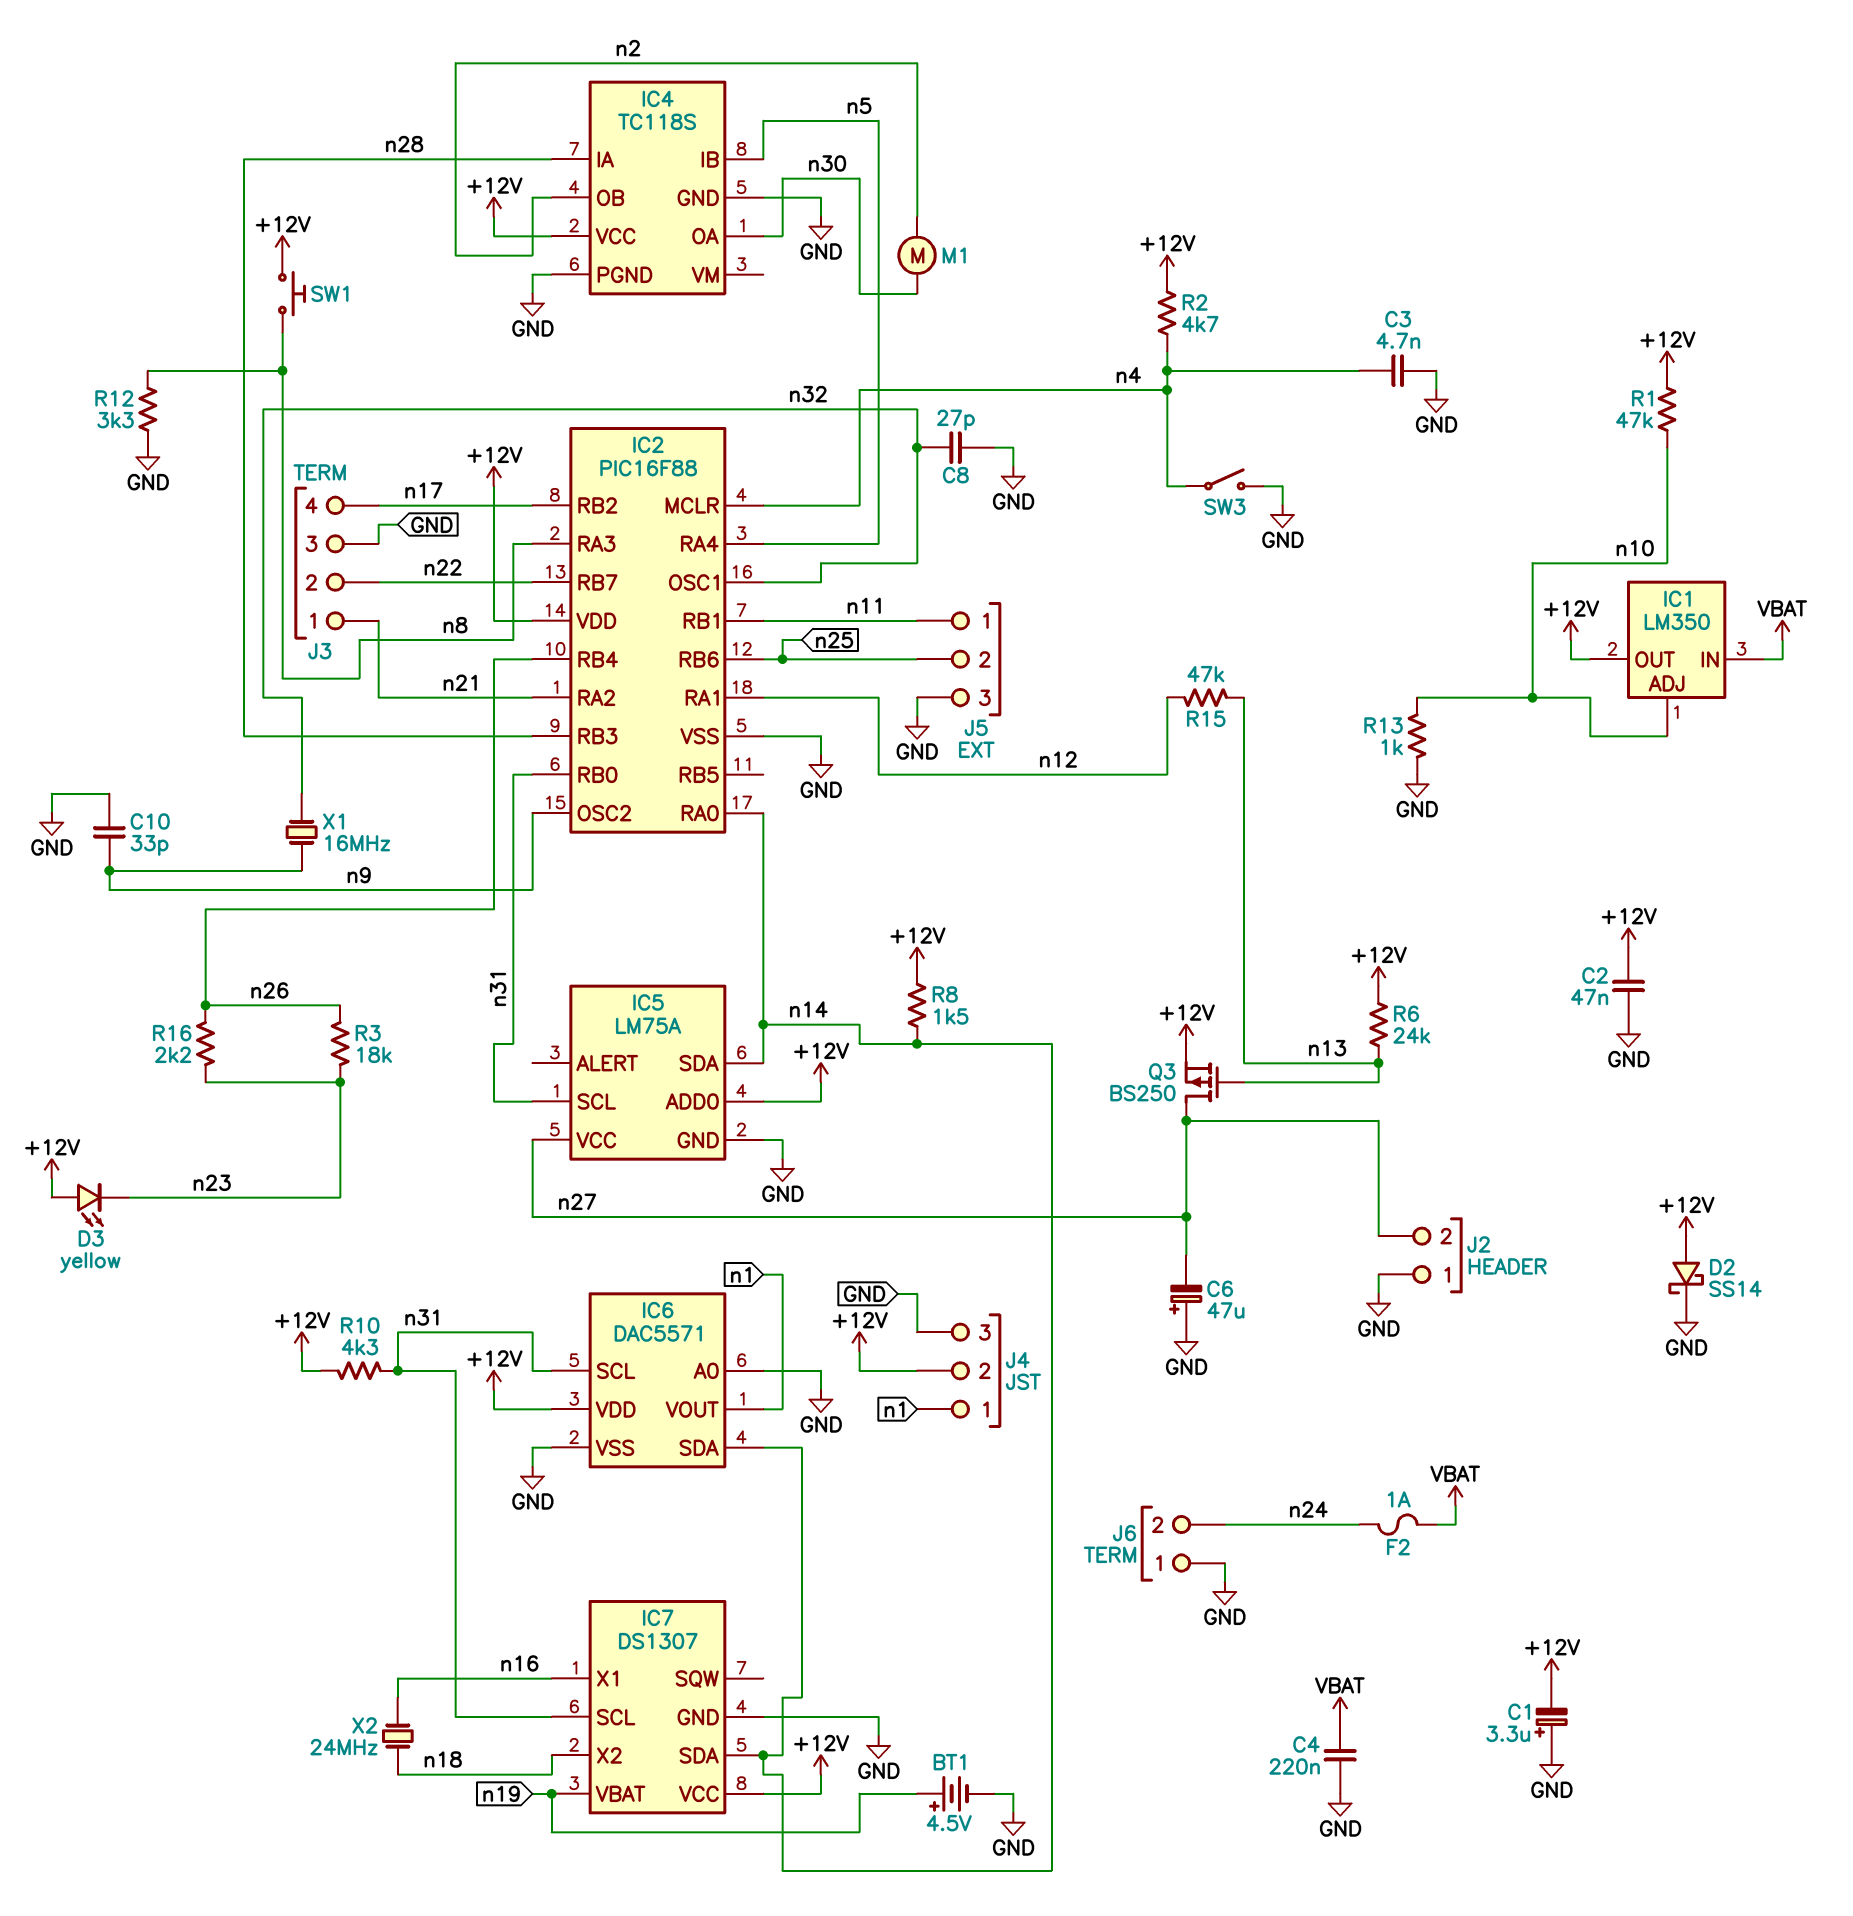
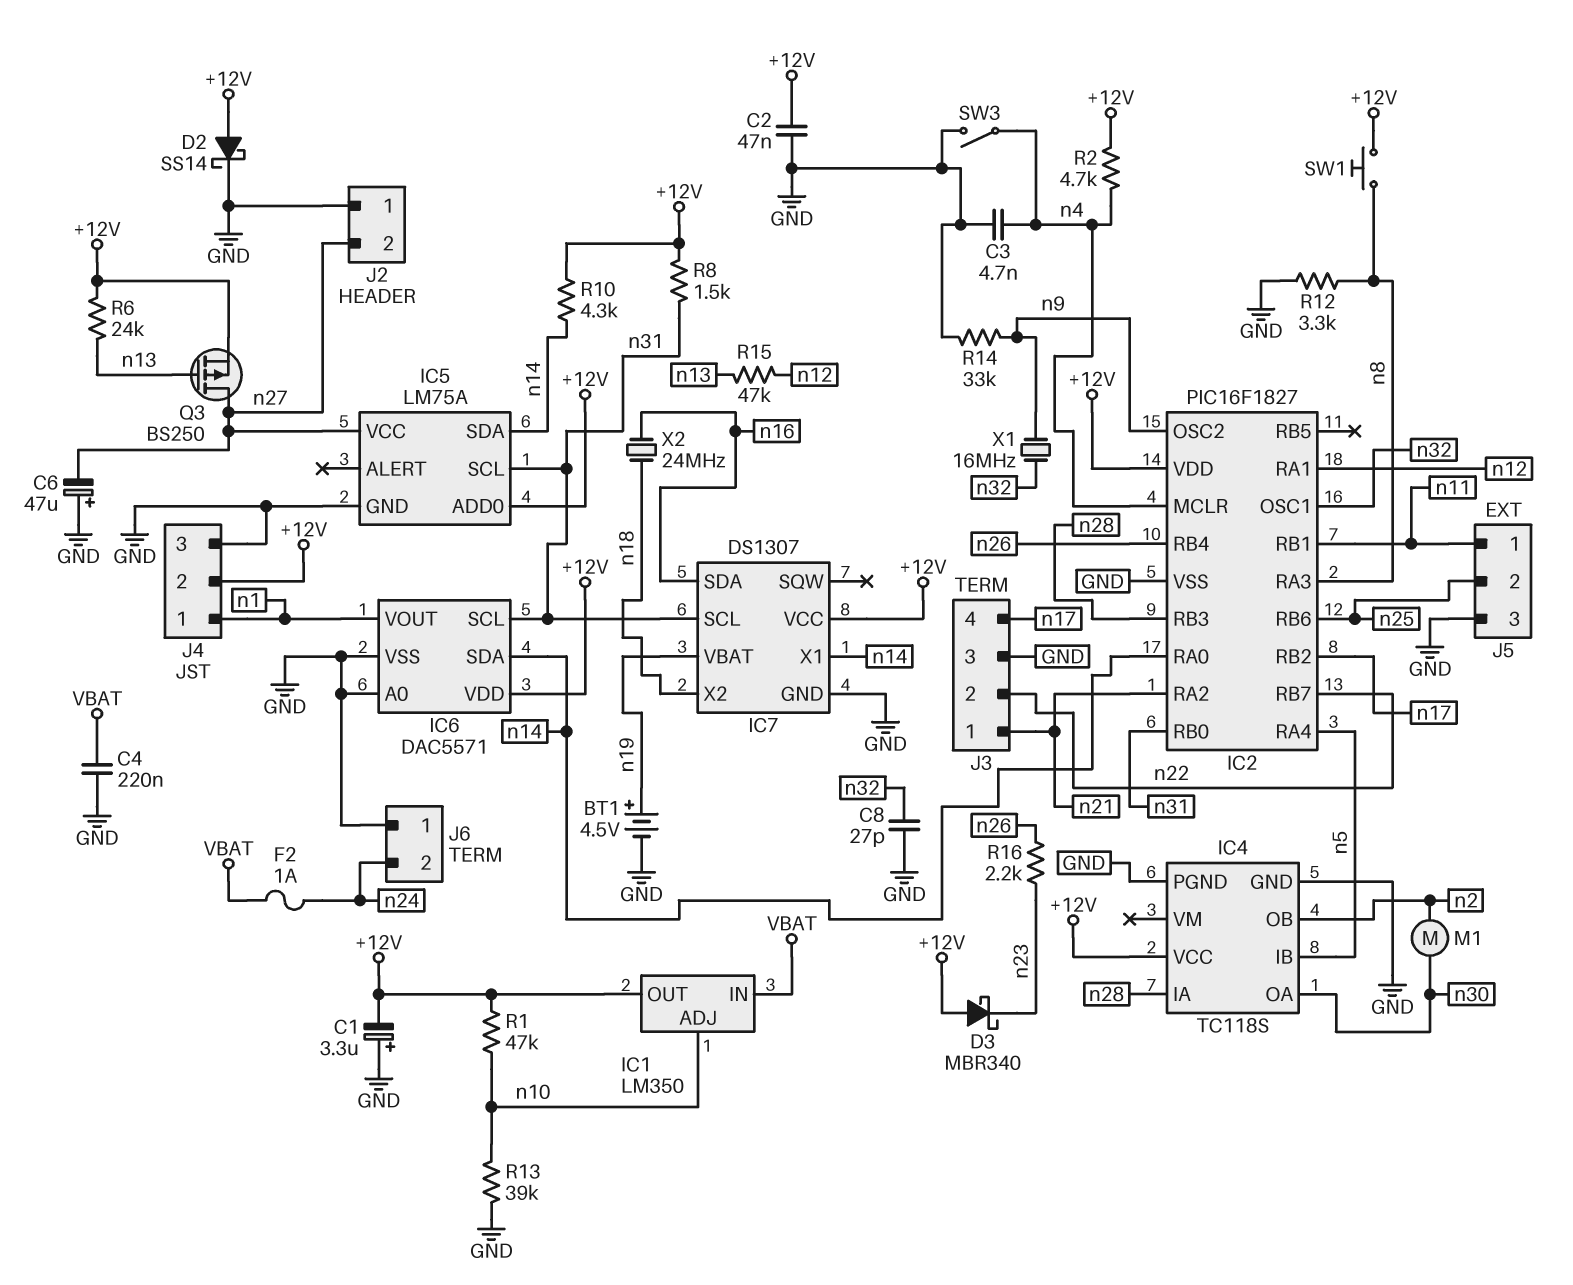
C10: 33pF (GND, n9) -> none
D3: LED yellow (A +12V, K n23) -> schottky MBR340 (A +12V, K n23)
IC2: PIC16F88 -> PIC16F1827
IC7 pin SDA: n14 -> n16
IC7 pin X1: n16 -> n14
R3: 18k (n23, n26) -> none
R8: 1.5k (+12V, n14) -> 1.5k (+12V, n31)
R10: 4.3k (+12V, n31) -> 4.3k (+12V, n14)
R13: 1k (GND, n10) -> 39k (GND, n10)
R14: none -> 33k (GND, n9)

